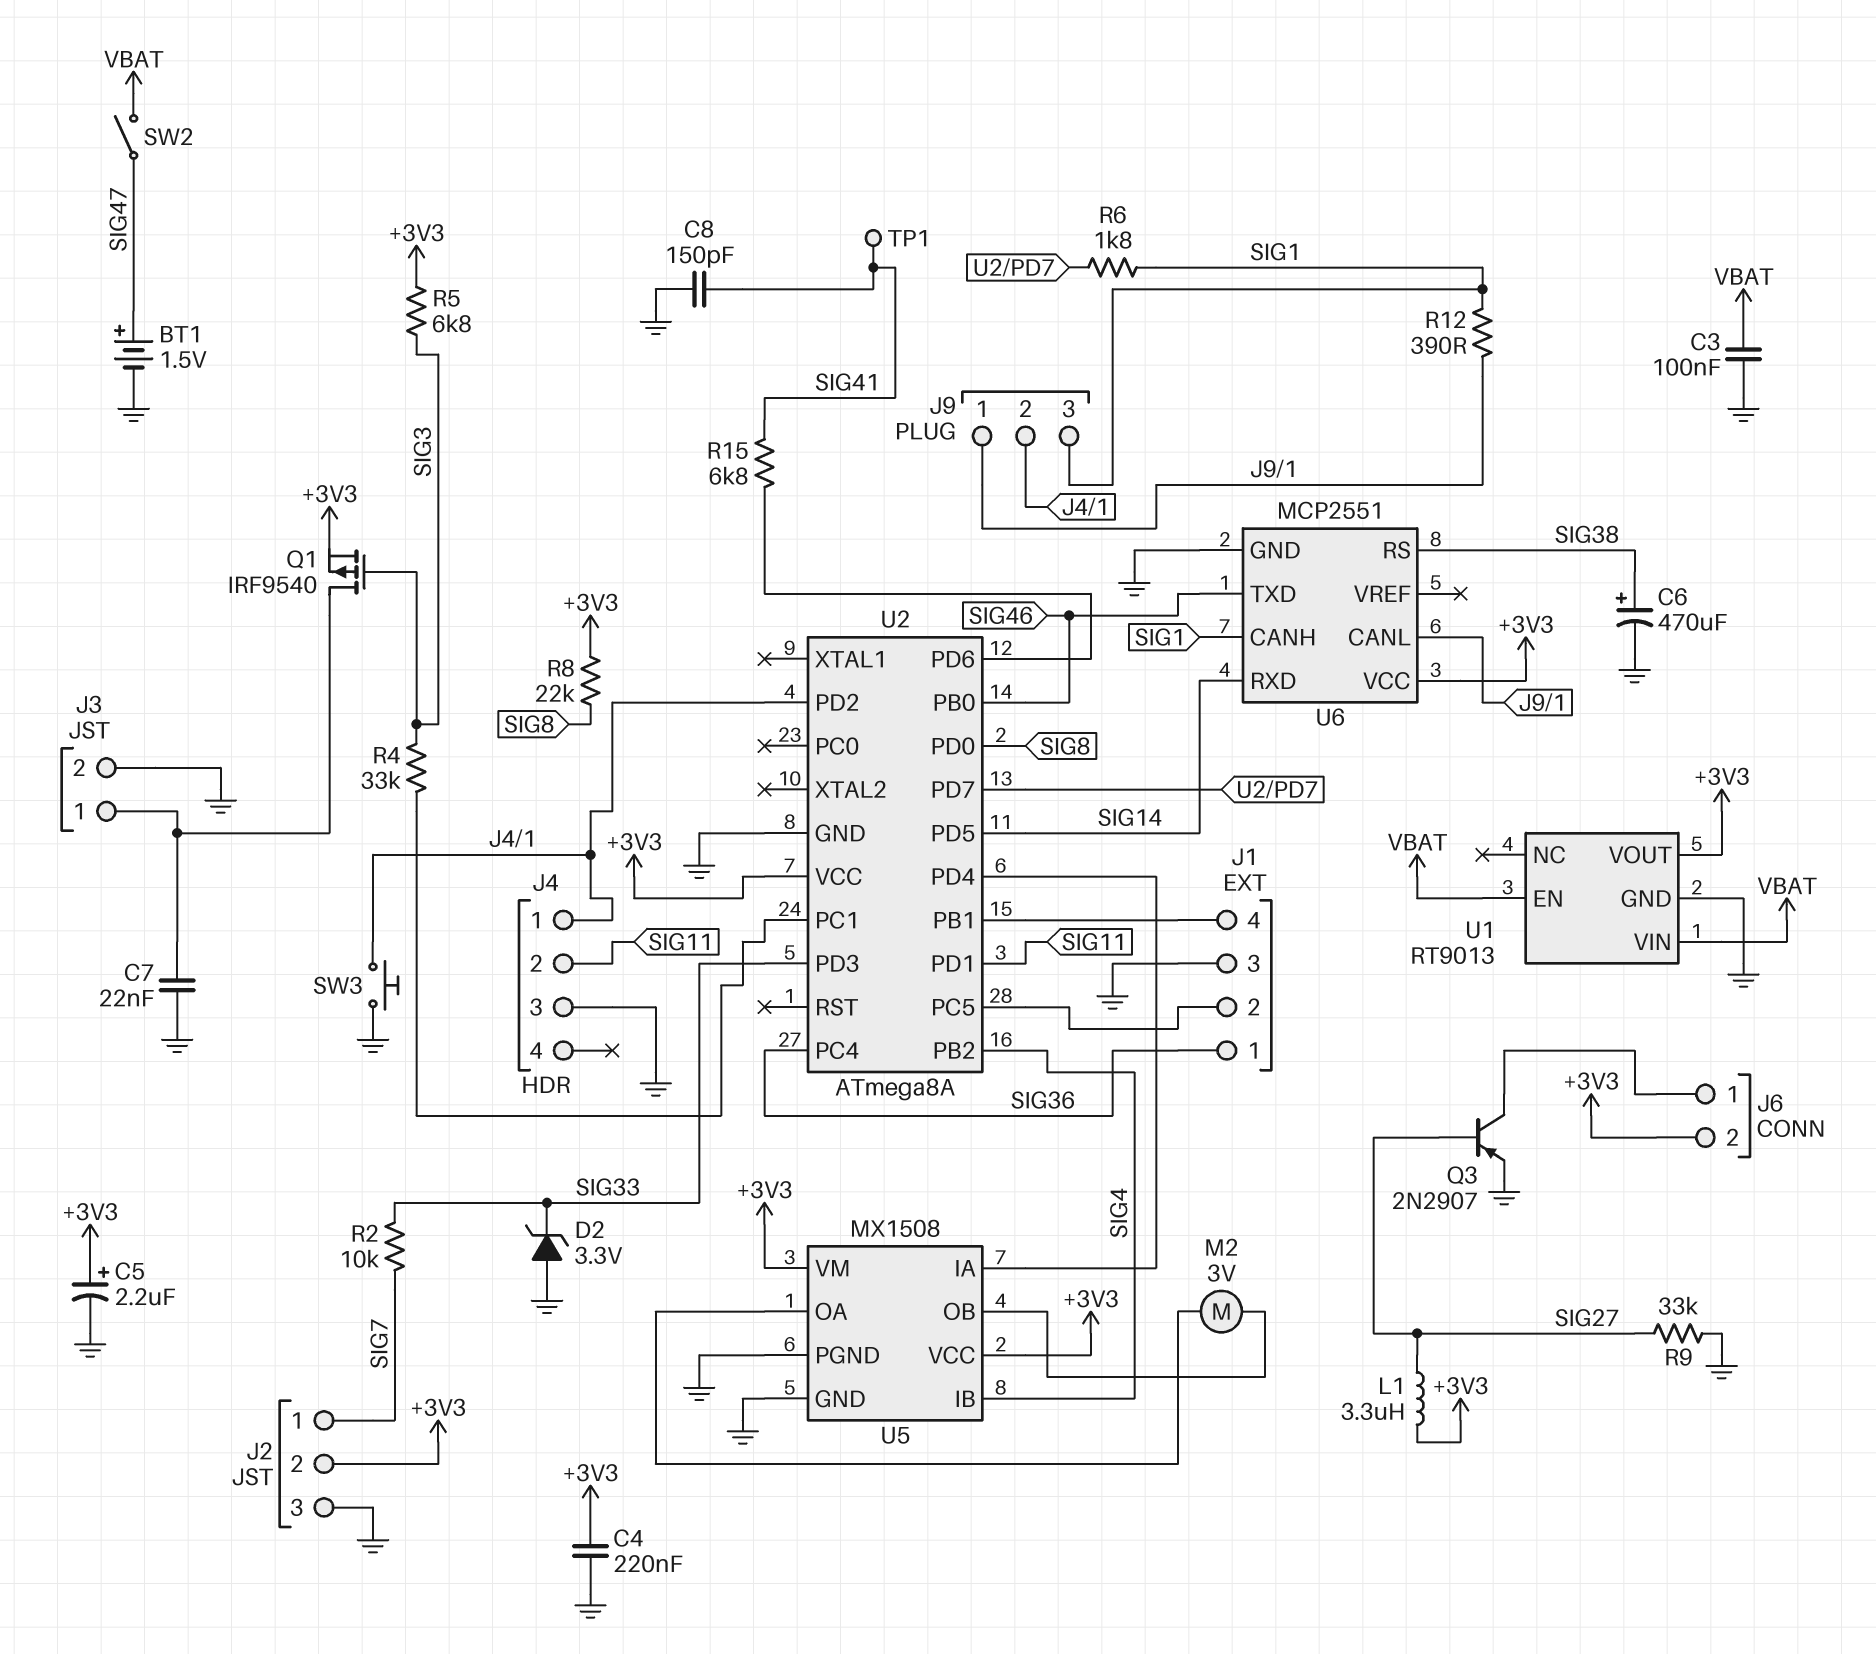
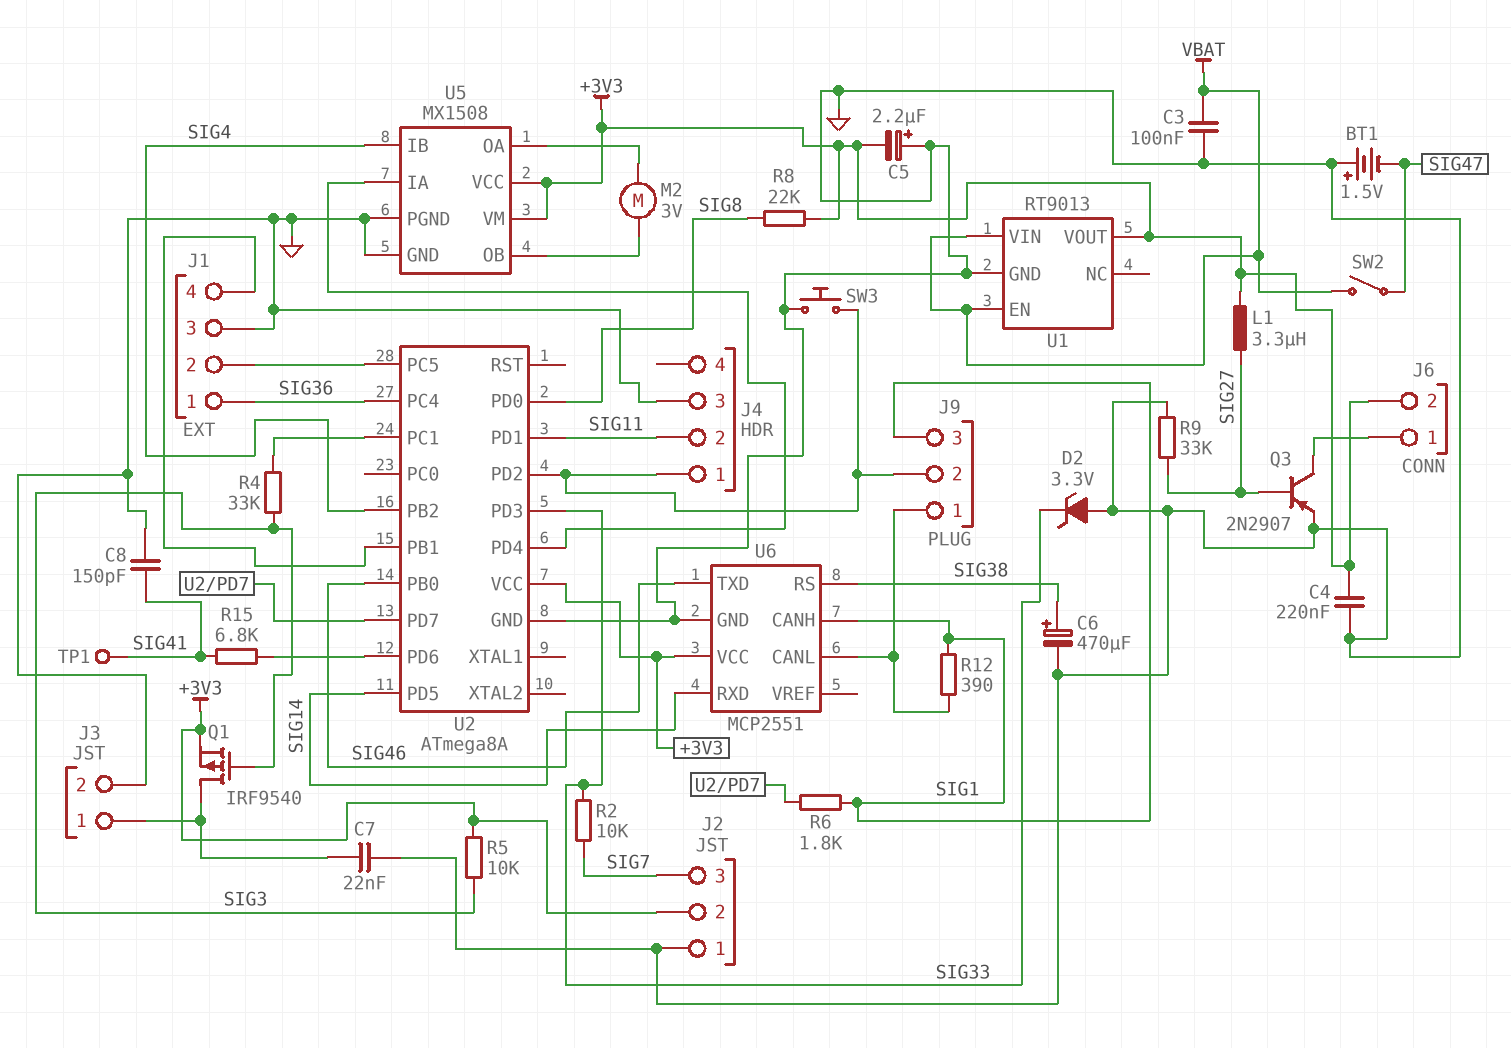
BT1: 1.5V (plus SIG47, minus GND) -> 1.5V (plus GND, minus SIG47)
C5: 2.2uF (plus +3V3, minus GND) -> 2.2uF (plus GND, minus +3V3)
J2 pin 1: SIG7 -> GND
J2 pin 3: GND -> SIG7
R5: 6.8k (+3V3, SIG3) -> 10k (+3V3, SIG3)

